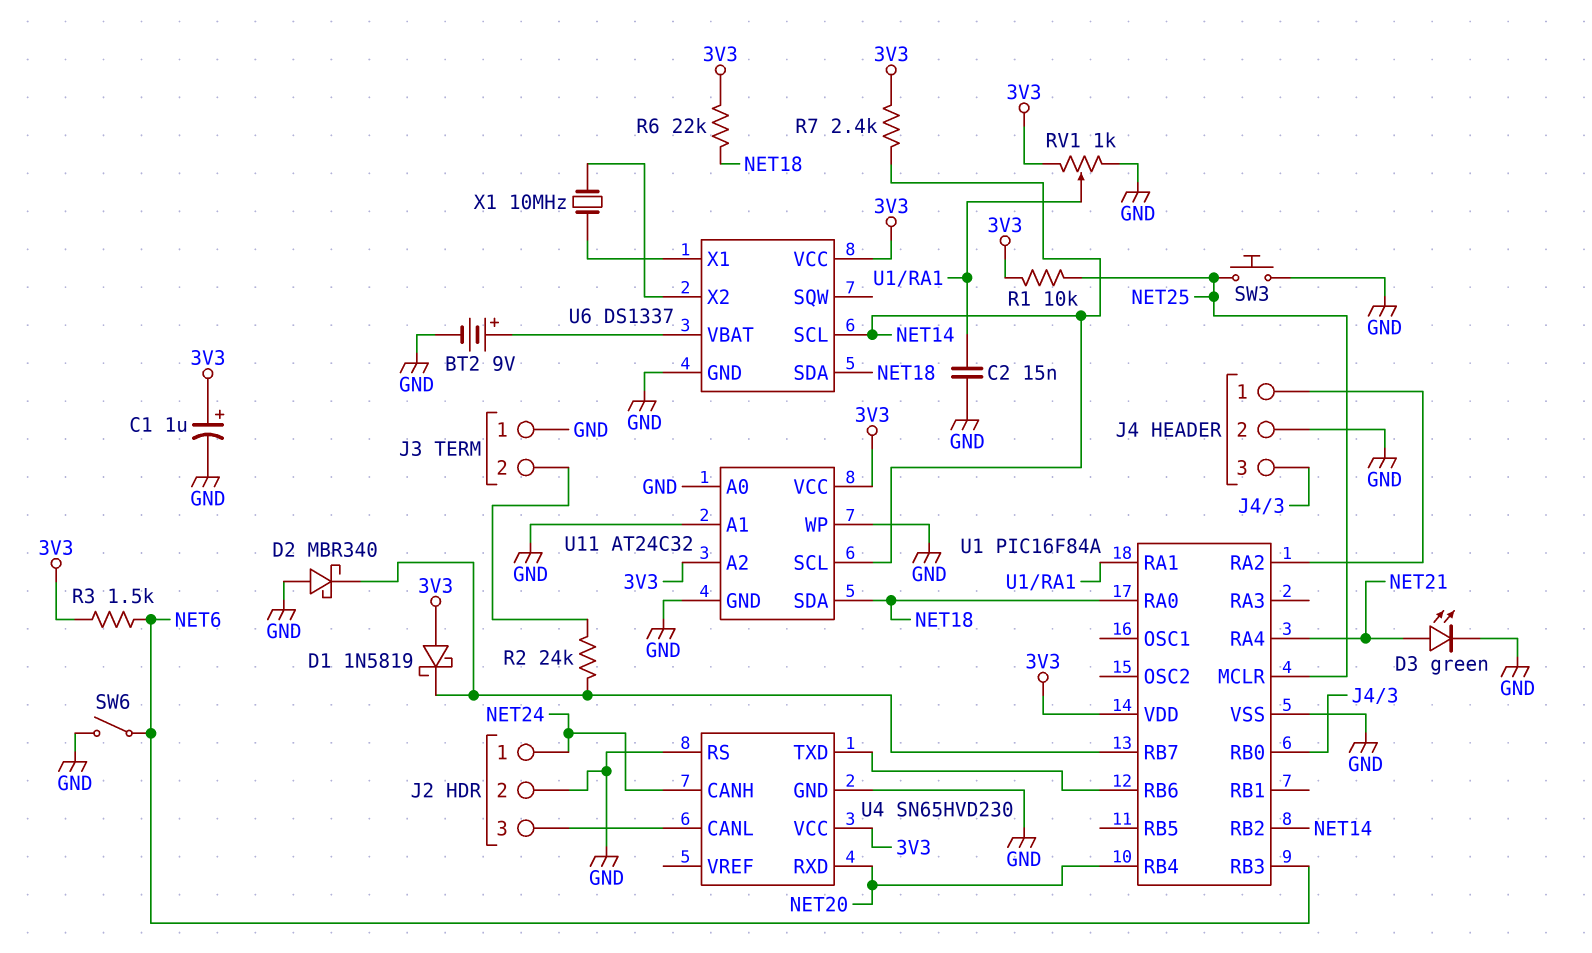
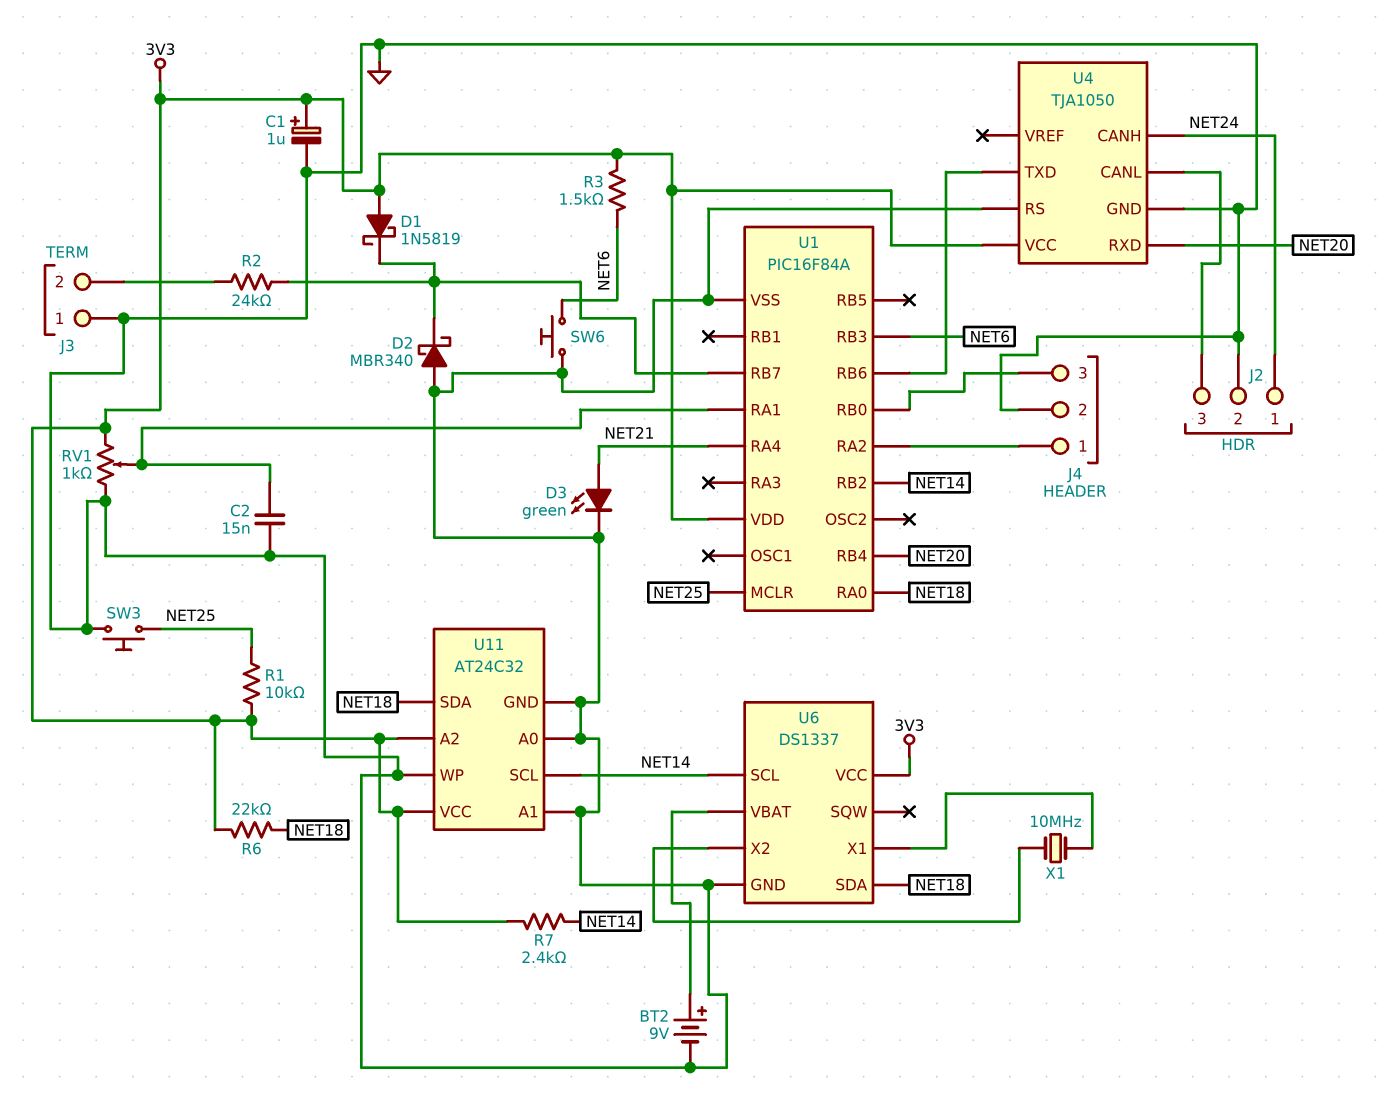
SW6: switch (GND, NET6) -> button (GND, NET6)
U4: SN65HVD230 -> TJA1050

